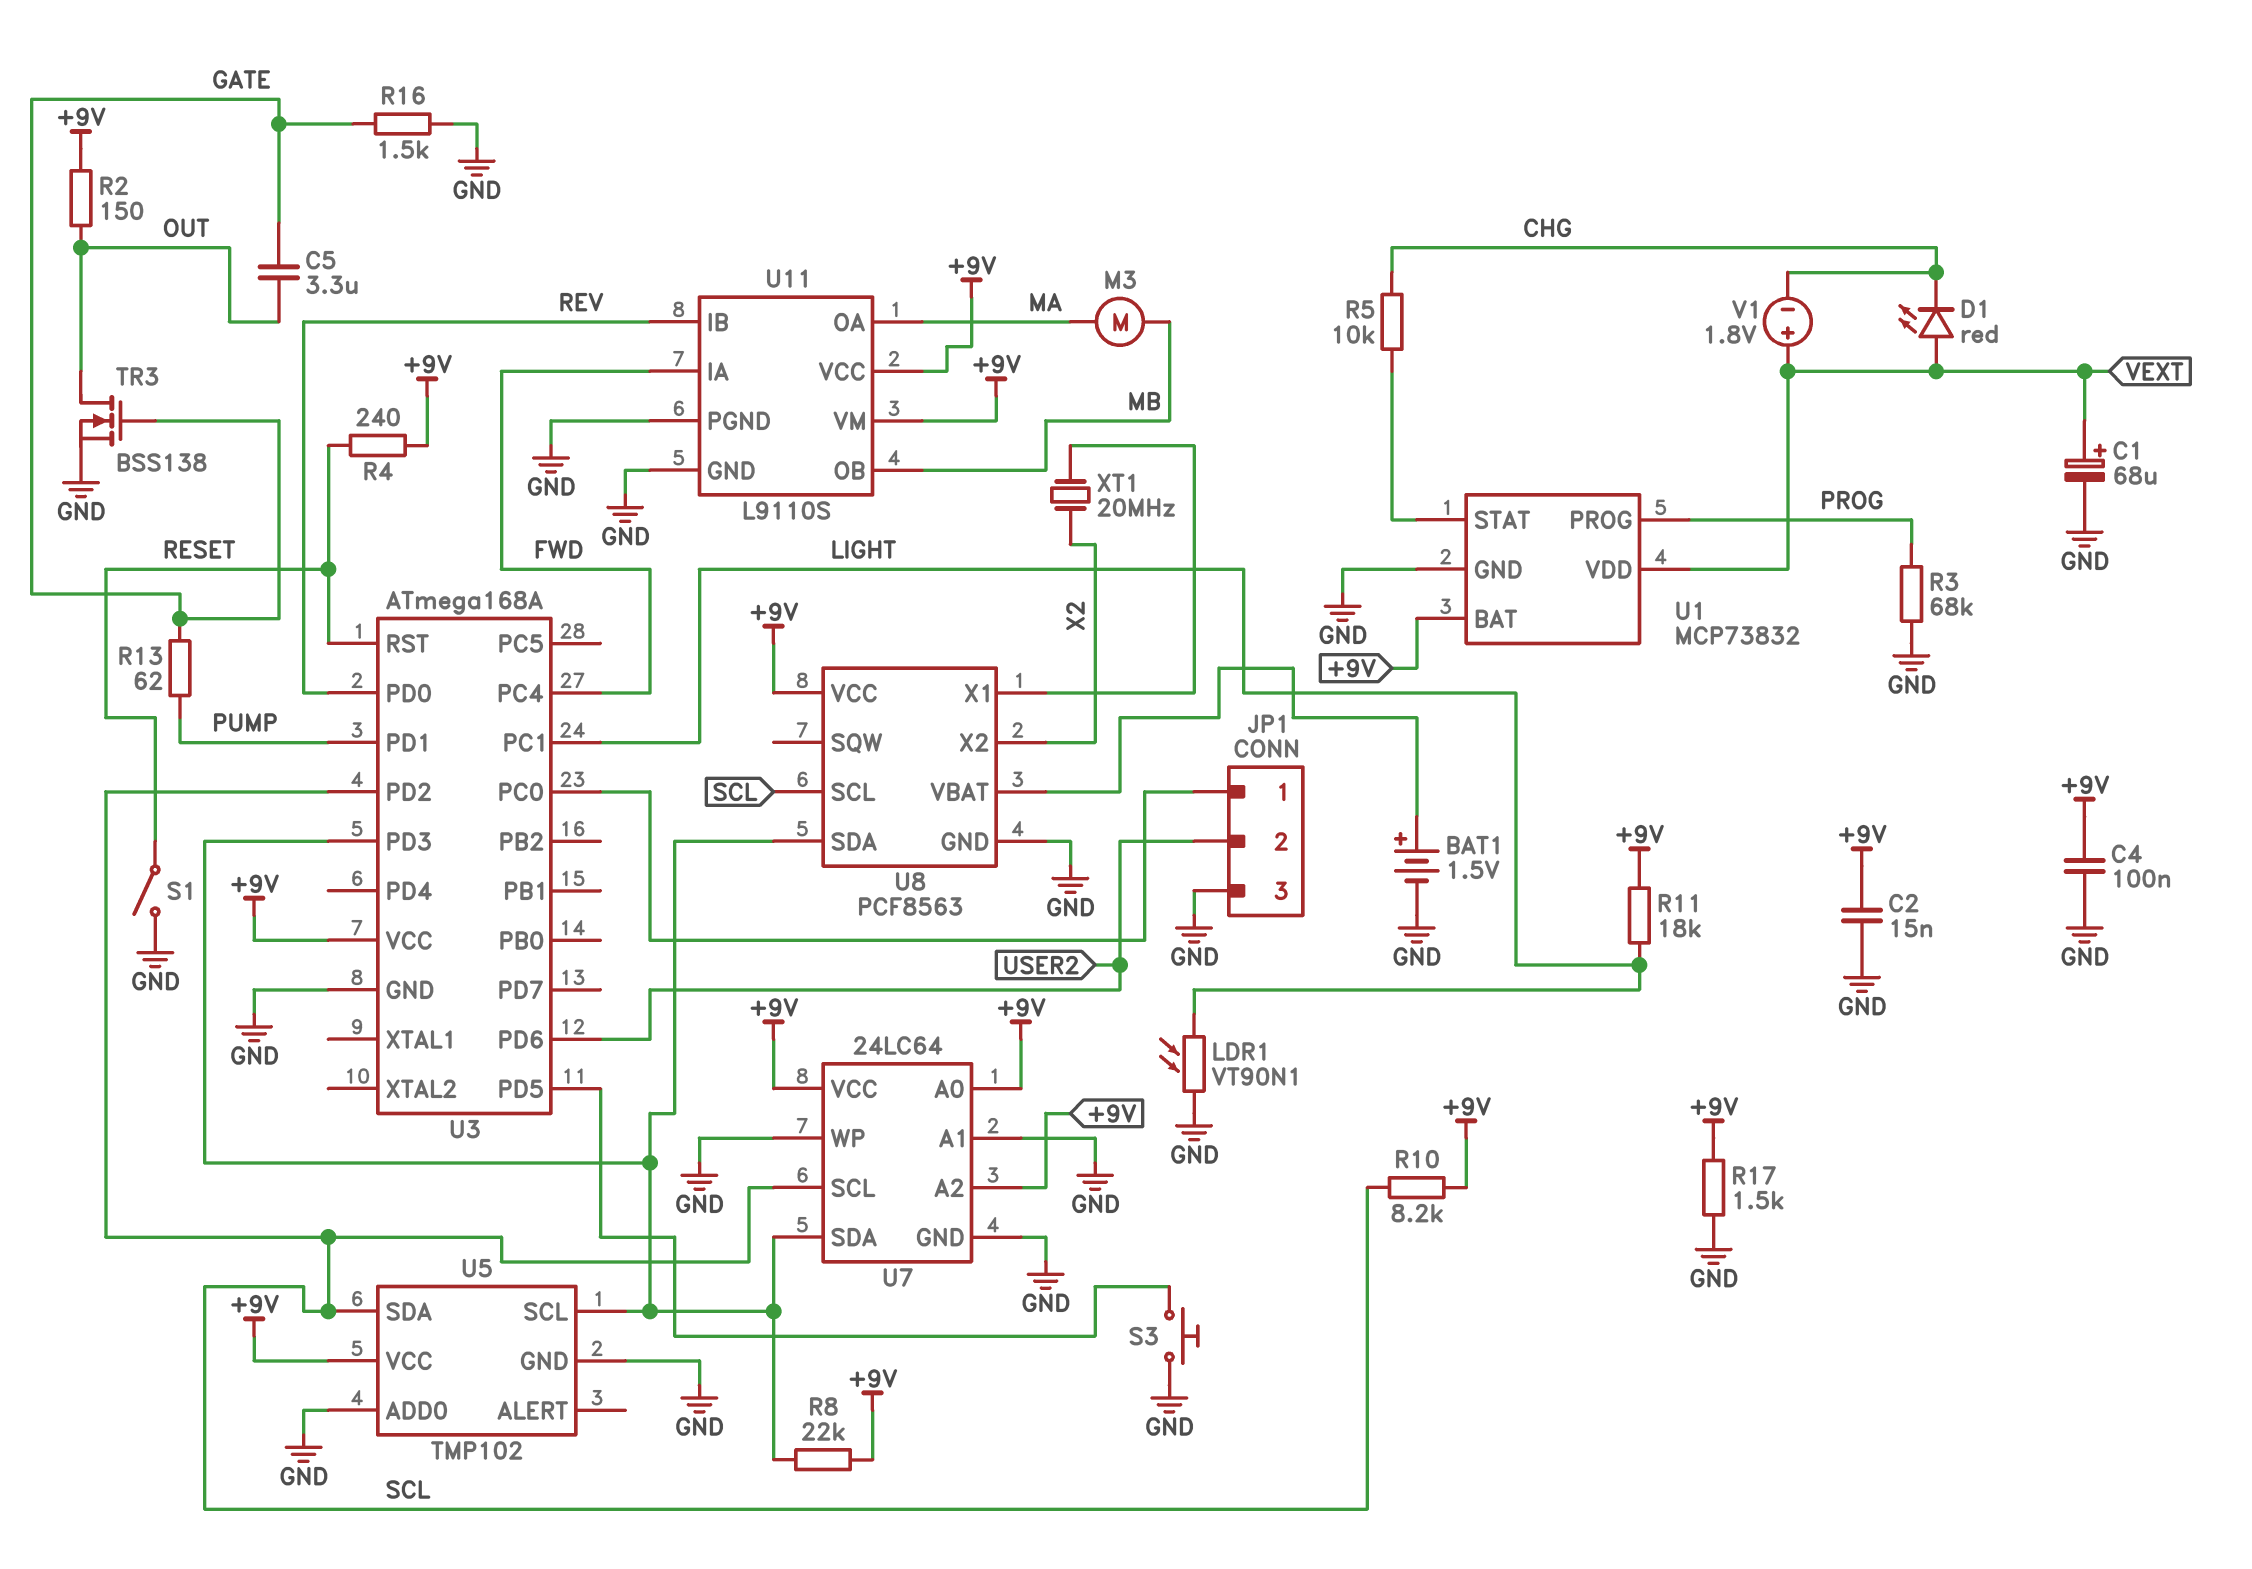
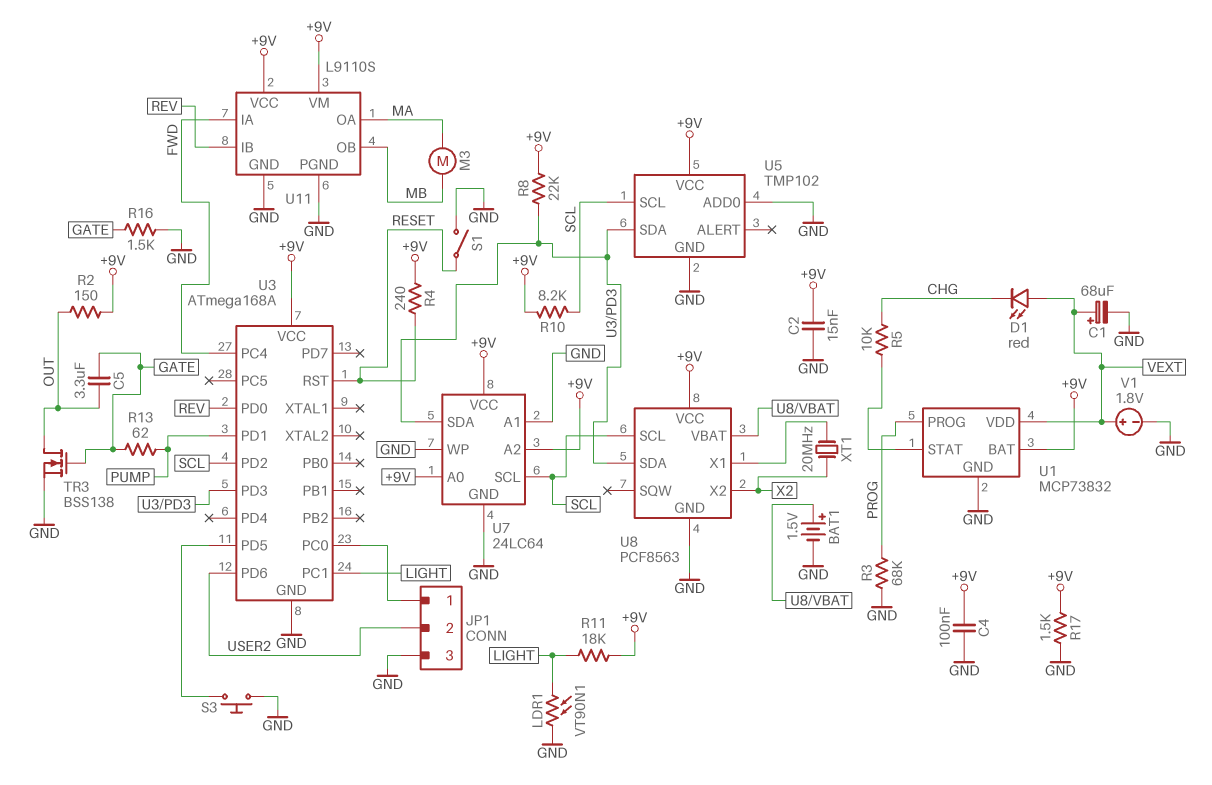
U5 pin SCL: U3/PD3 -> SCL
U5 pin SDA: SCL -> U3/PD3
V1: 1.8V (plus VEXT, minus CHG) -> 1.8V (plus VEXT, minus GND)

